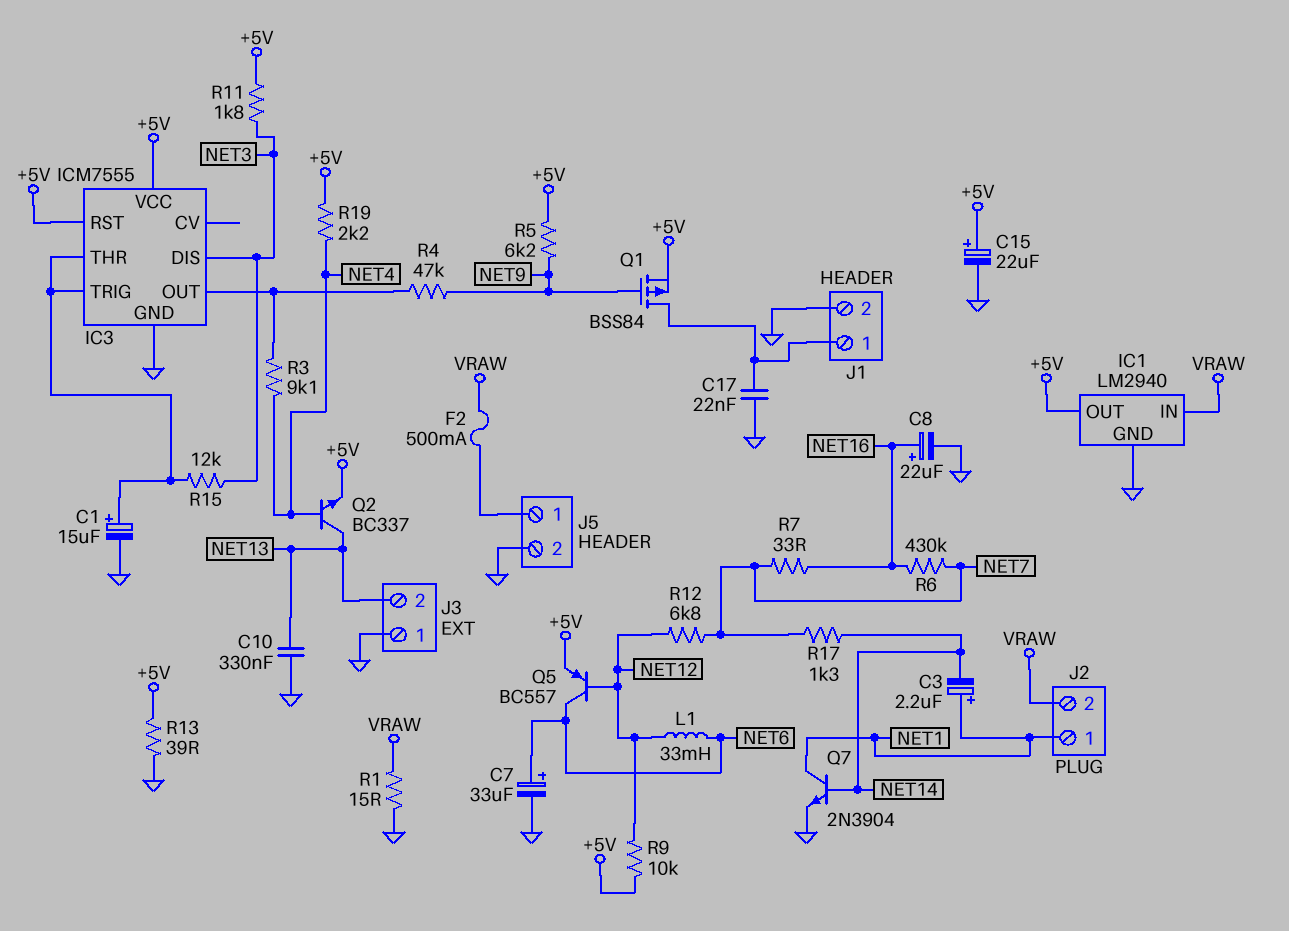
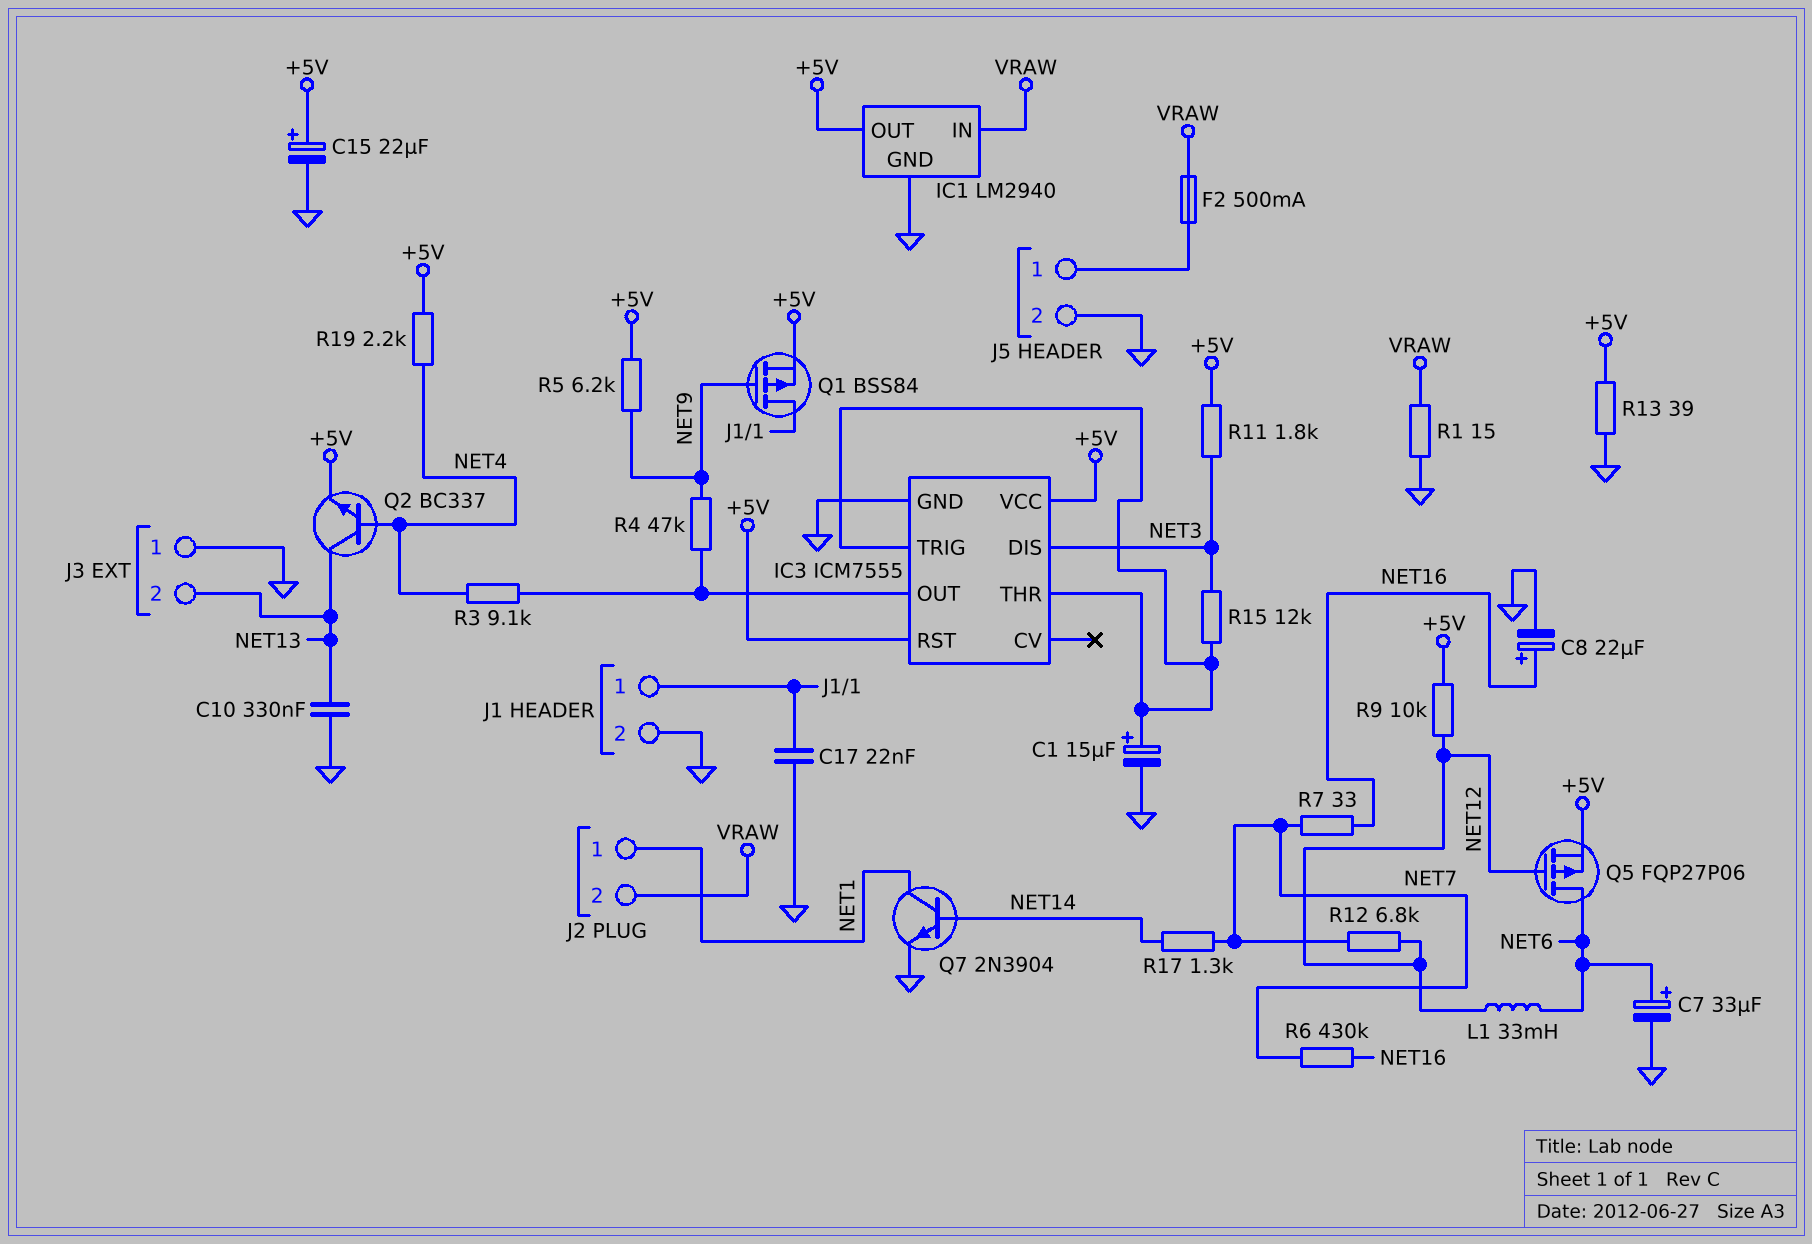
C3: 2.2uF (plus NET1, minus NET14) -> none
Q5: PNP BC557 (B NET12, C NET6, E +5V) -> PMOS FQP27P06 (G NET12, D NET6, S +5V)

